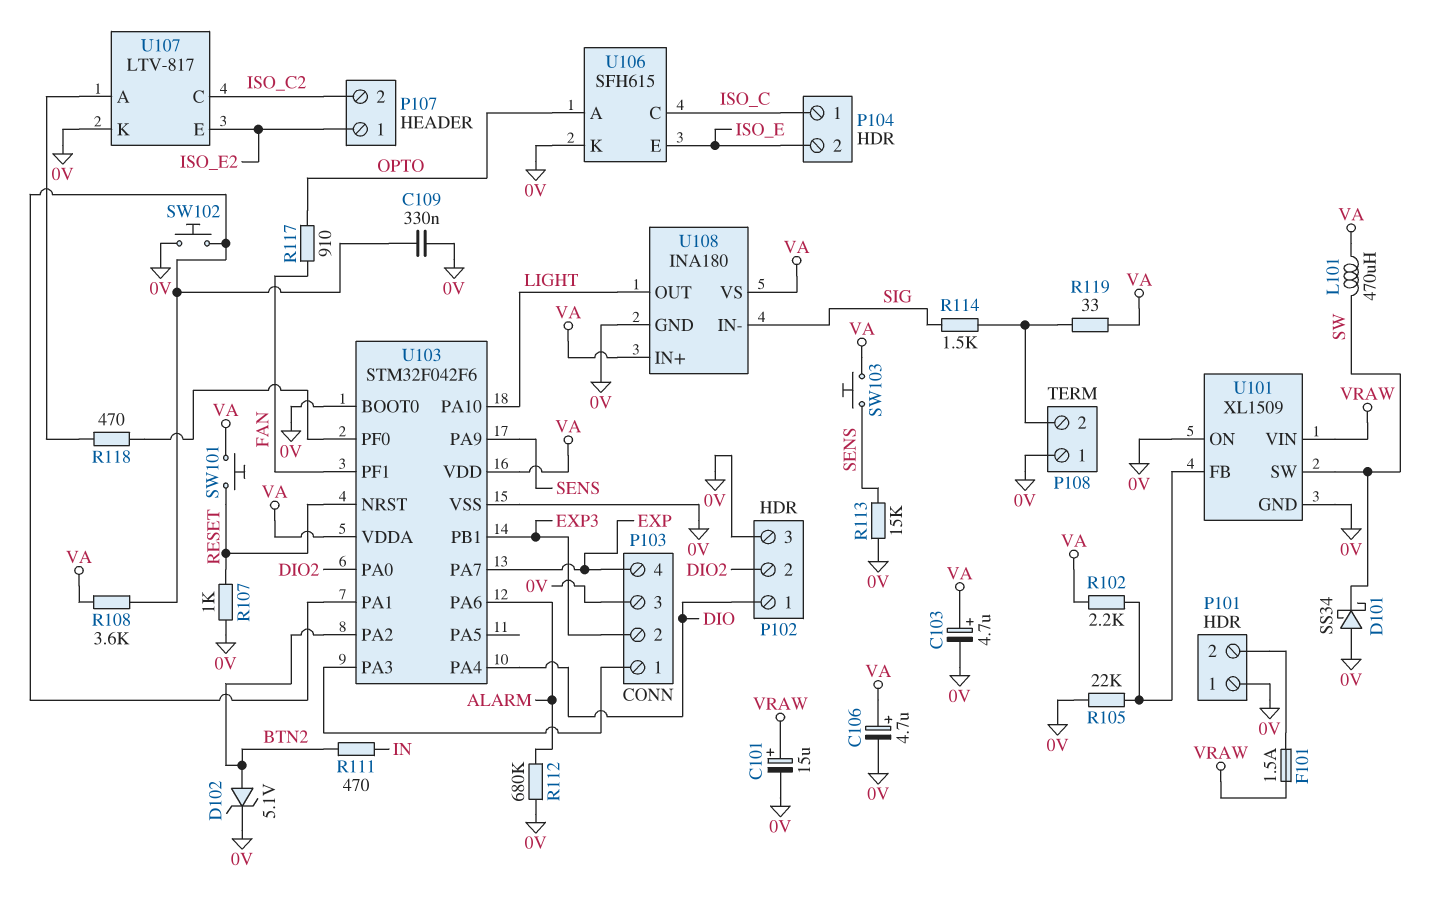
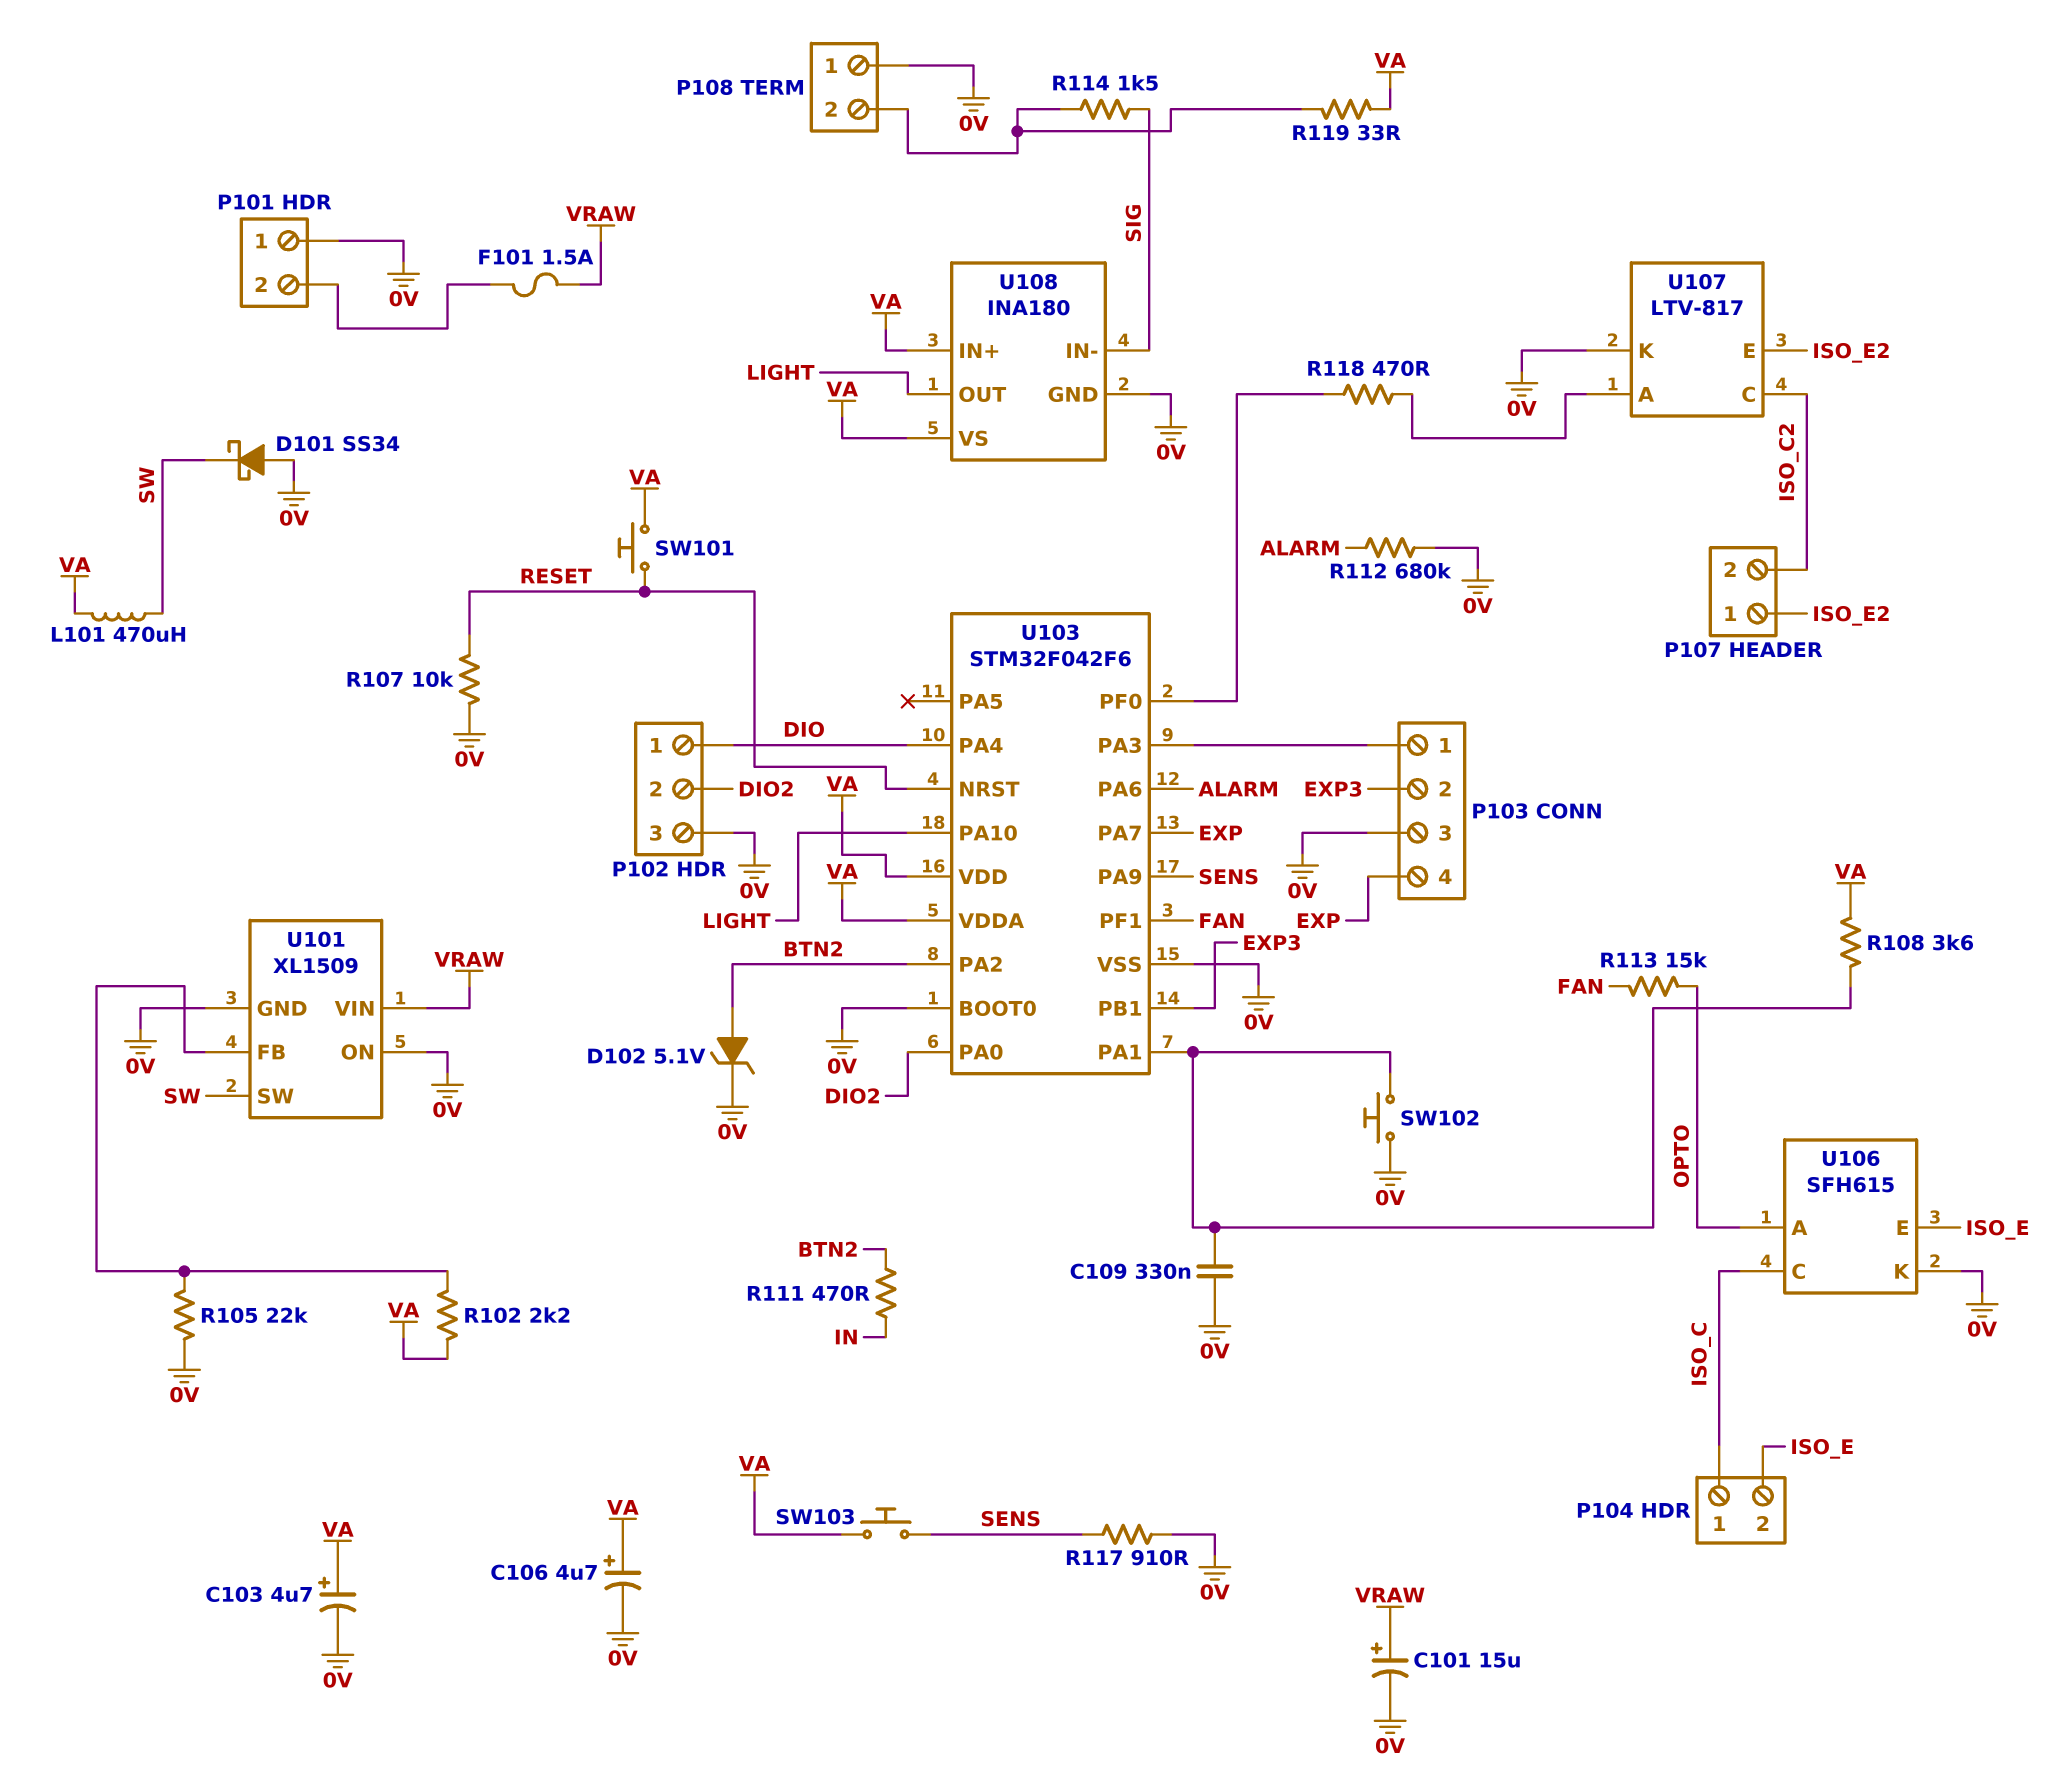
R107: 1k (0V, RESET) -> 10k (0V, RESET)
R113: 15k (0V, SENS) -> 15k (FAN, OPTO)
R117: 910 (FAN, OPTO) -> 910 (0V, SENS)

